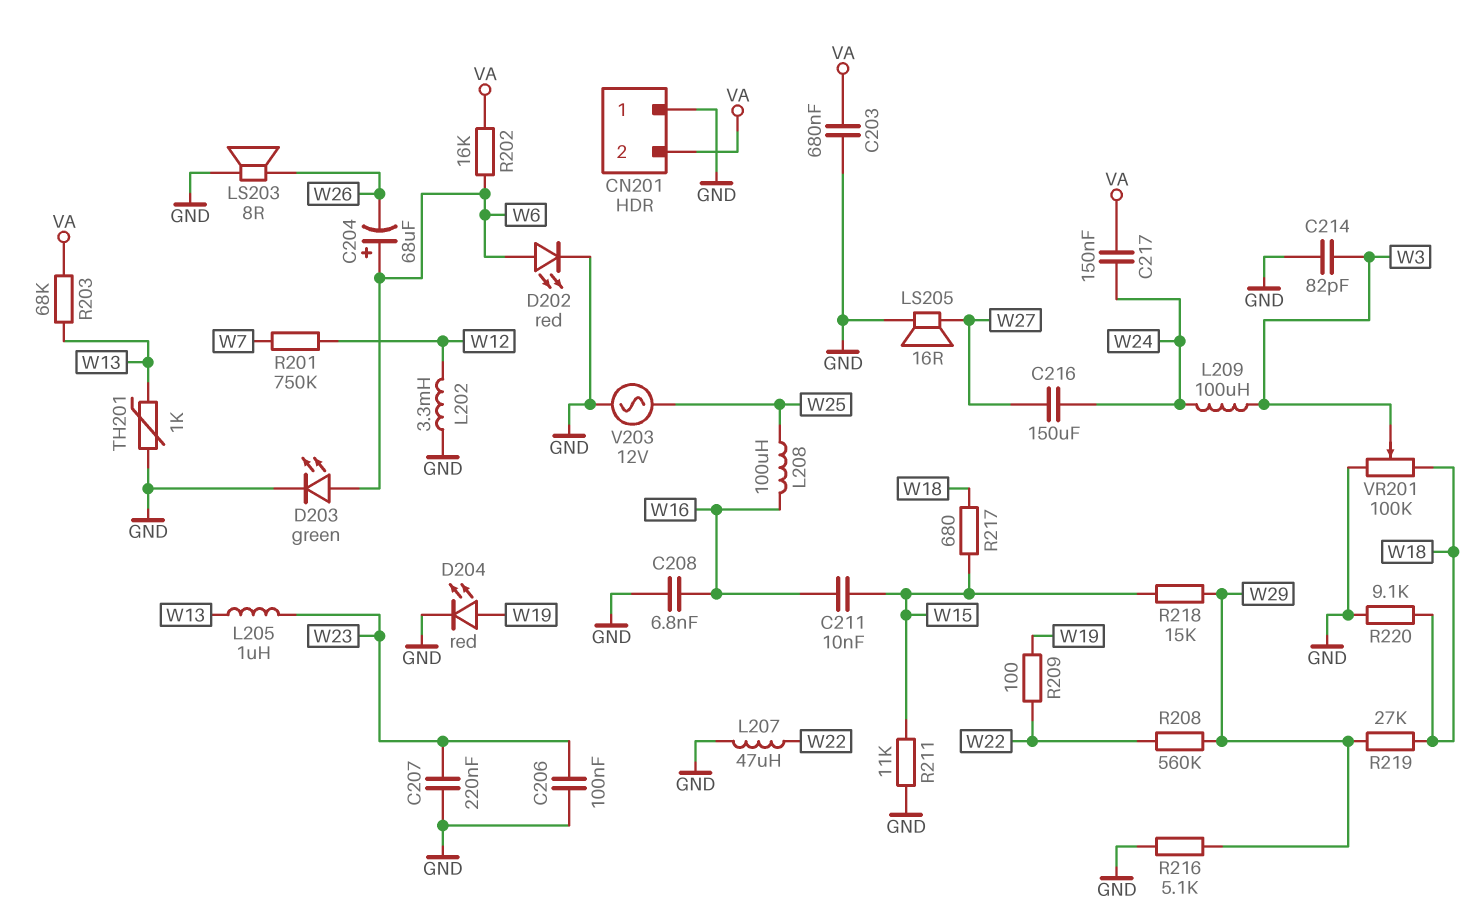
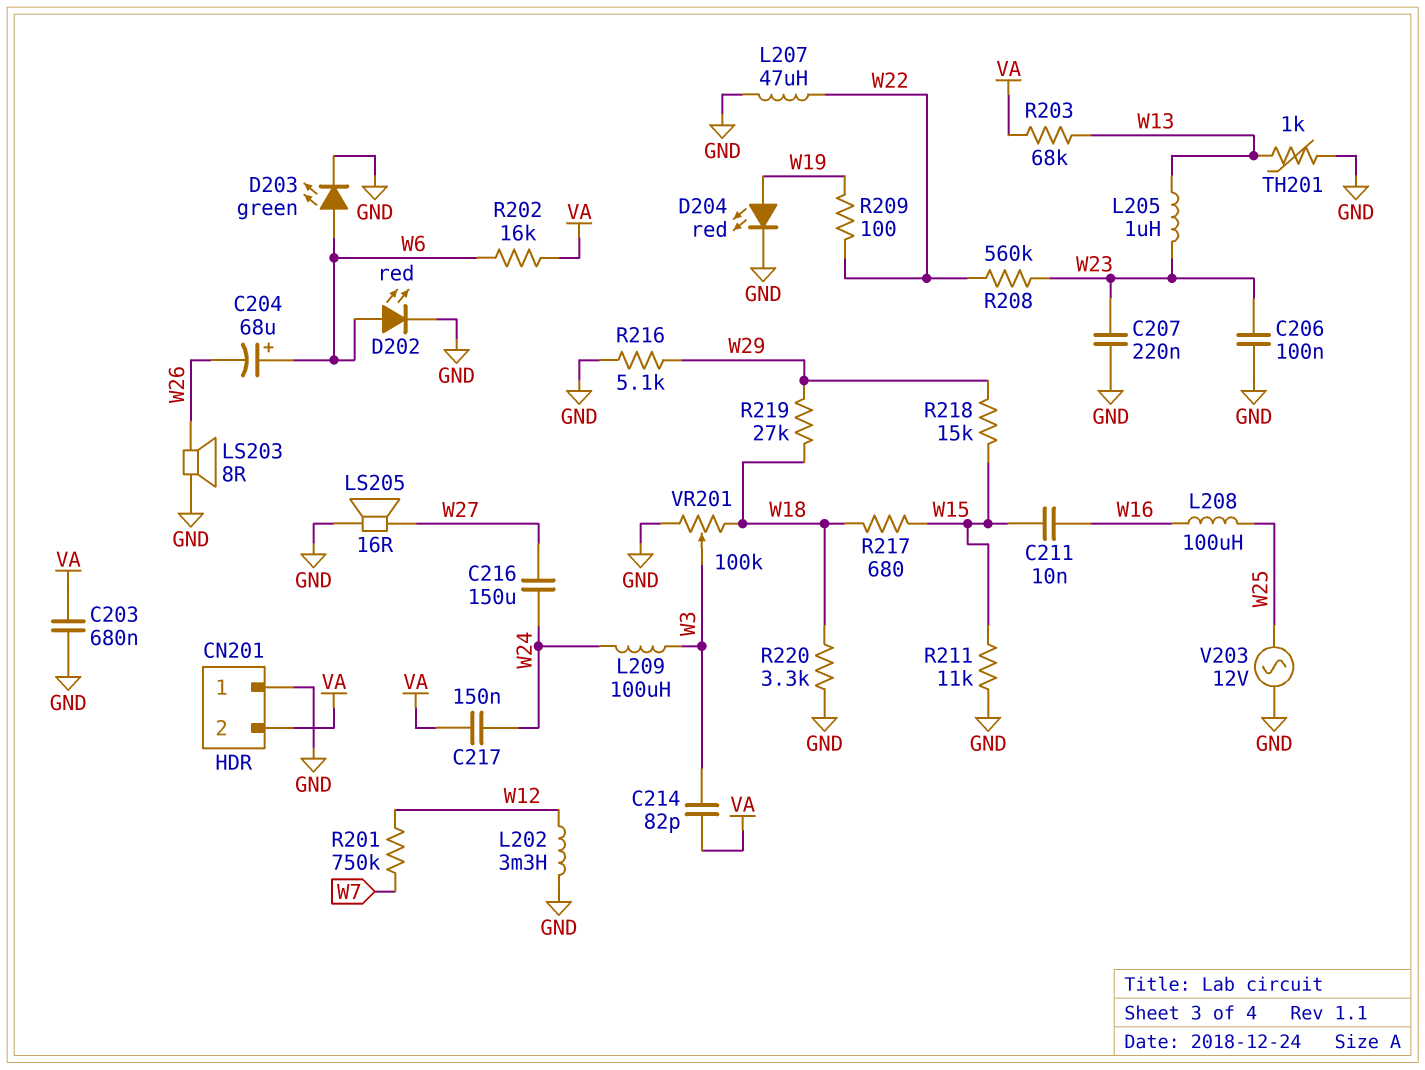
C208: 6.8nF (GND, W16) -> none
C214: 82pF (GND, W3) -> 82pF (VA, W3)
R208: 560k (W22, W29) -> 560k (W22, W23)
R220: 9.1k (GND, W18) -> 3.3k (GND, W18)

